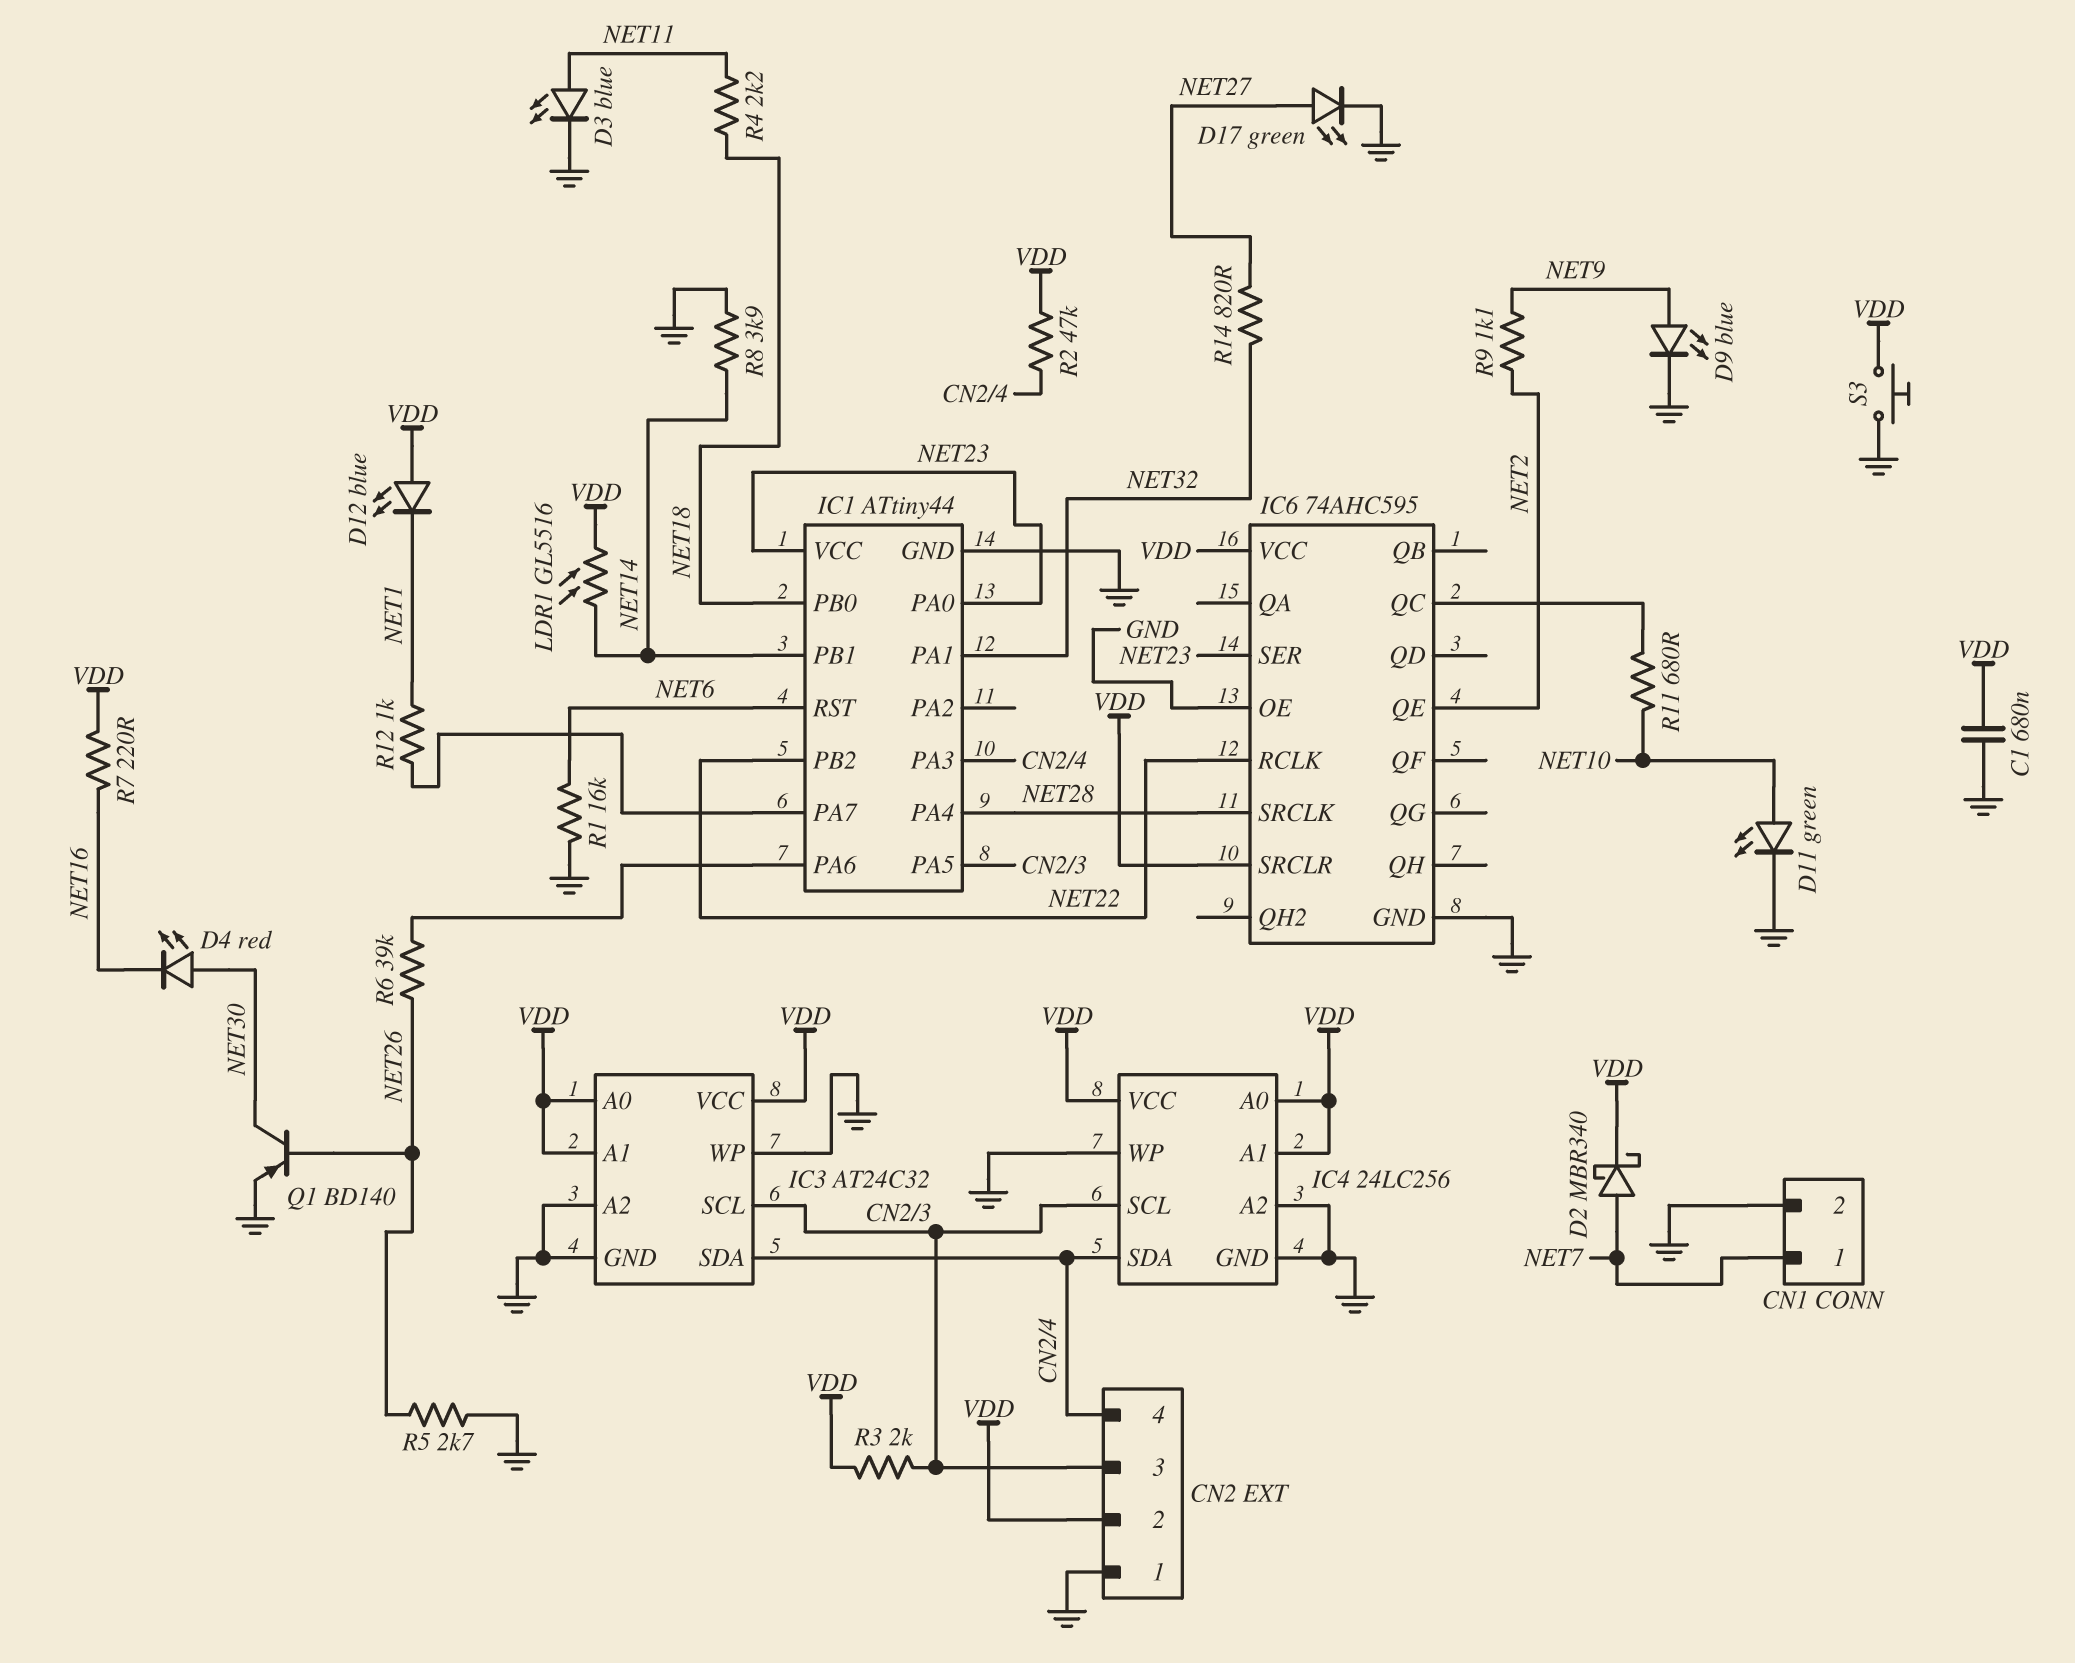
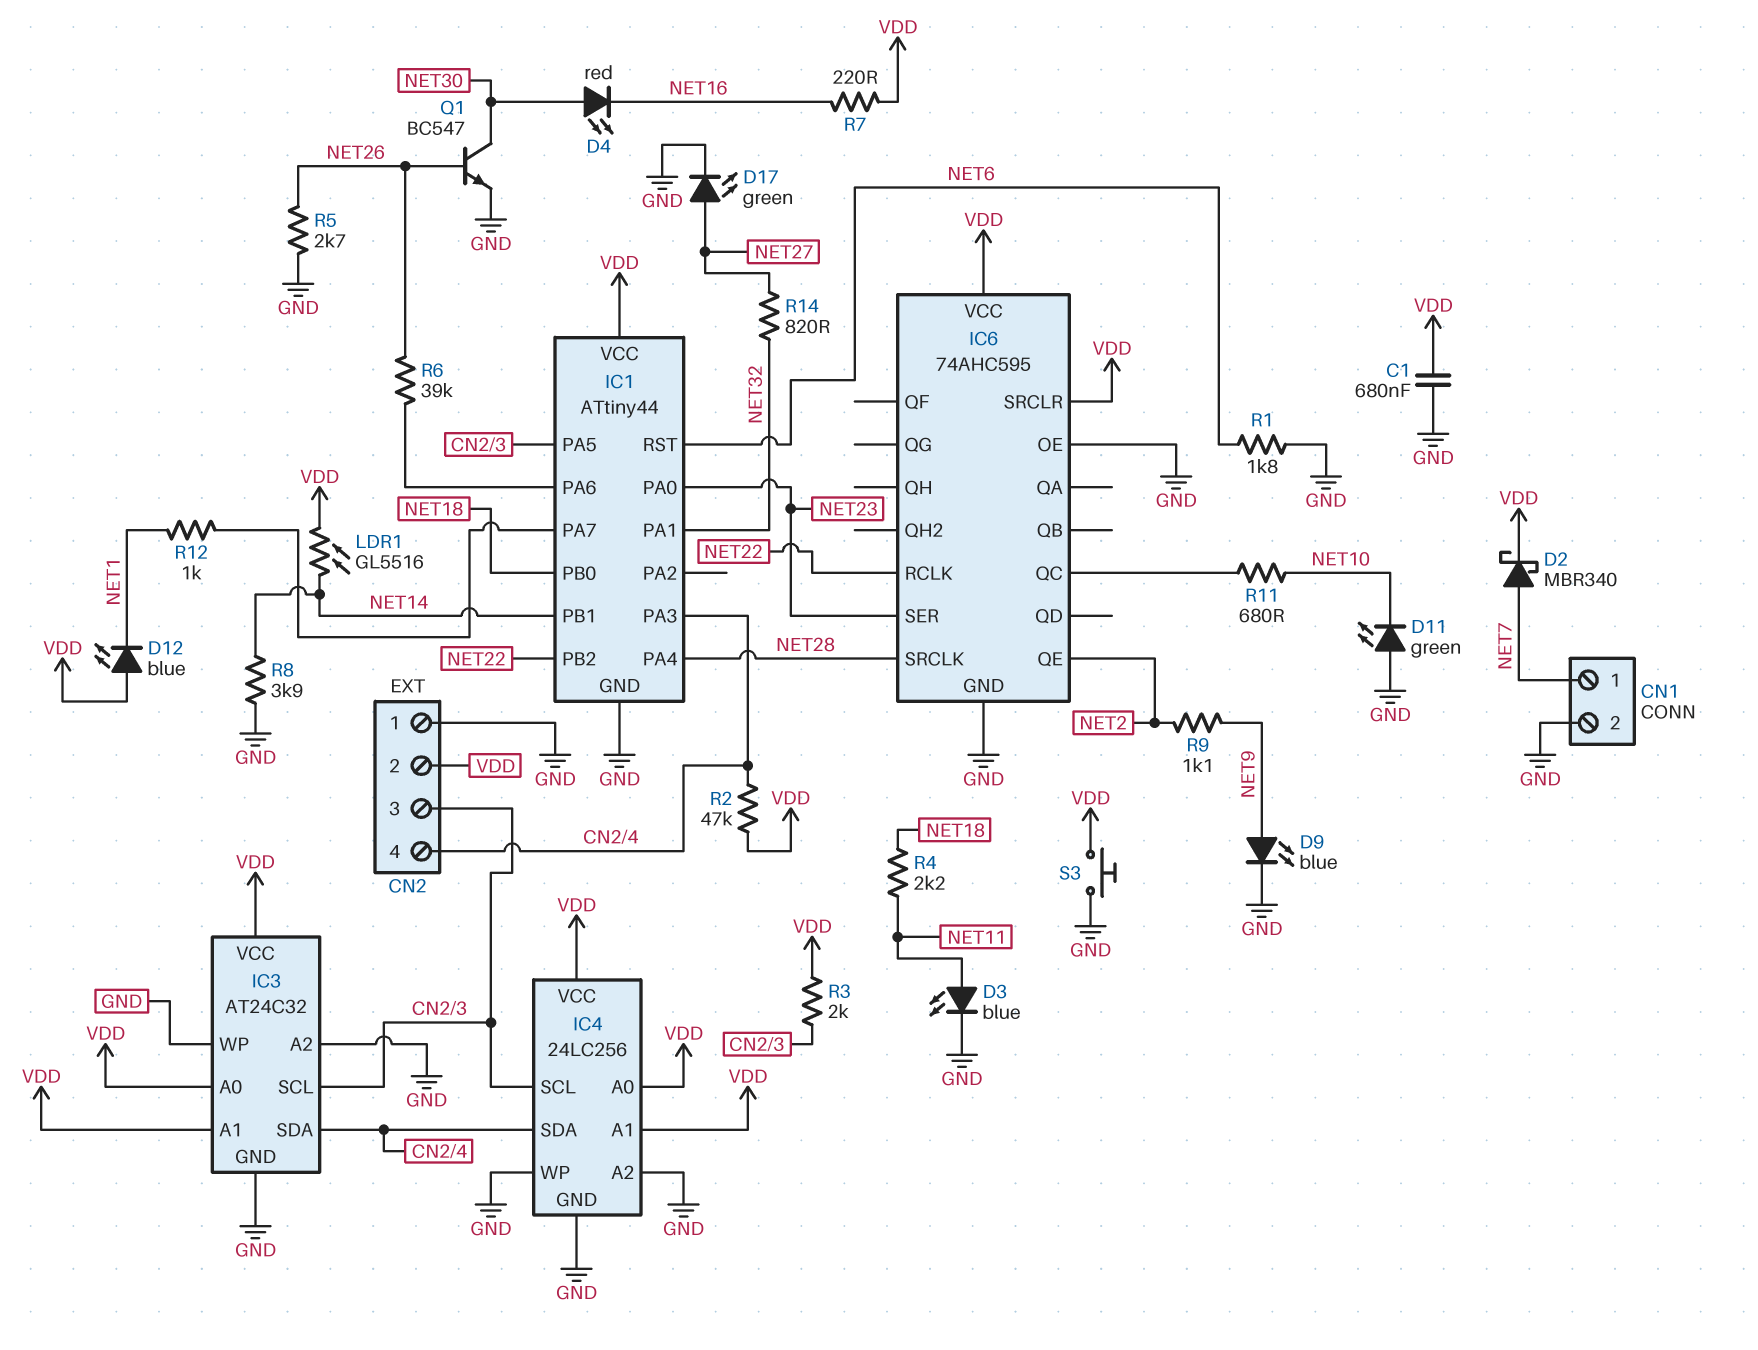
D11: LED green (A NET10, K GND) -> LED green (A GND, K NET10)
IC1 pin VCC: NET23 -> VDD
Q1: PNP BD140 (B NET26, C NET30, E GND) -> NPN BC547 (B NET26, C NET30, E GND)
R1: 16k (GND, NET6) -> 1.8k (GND, NET6)

